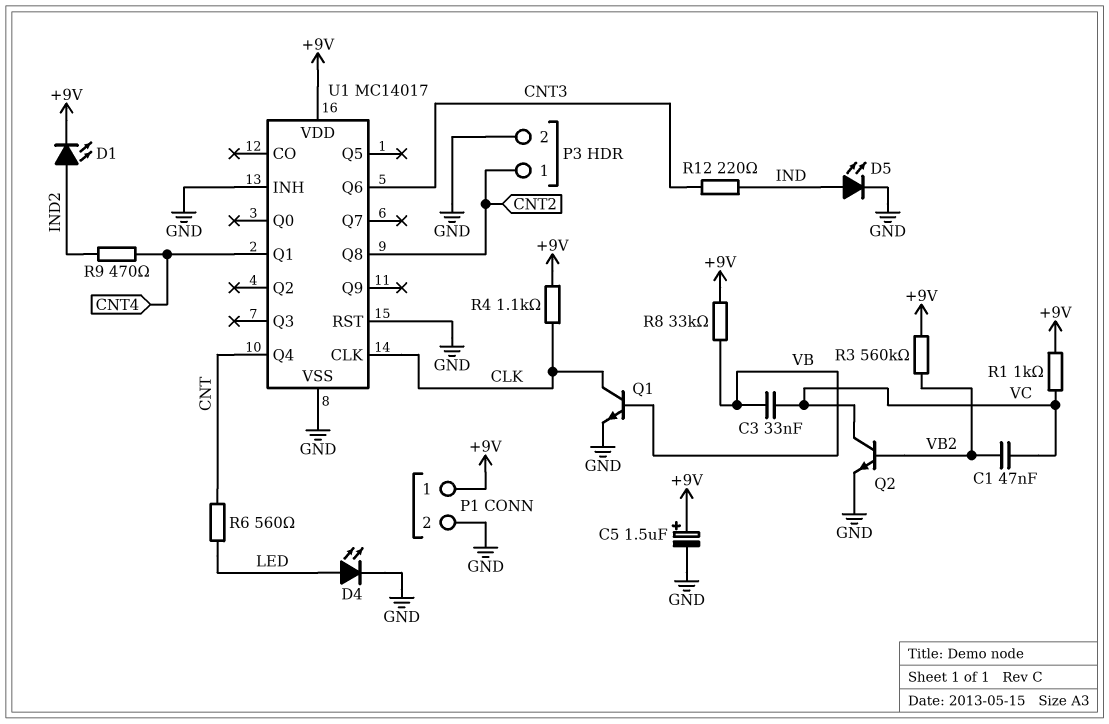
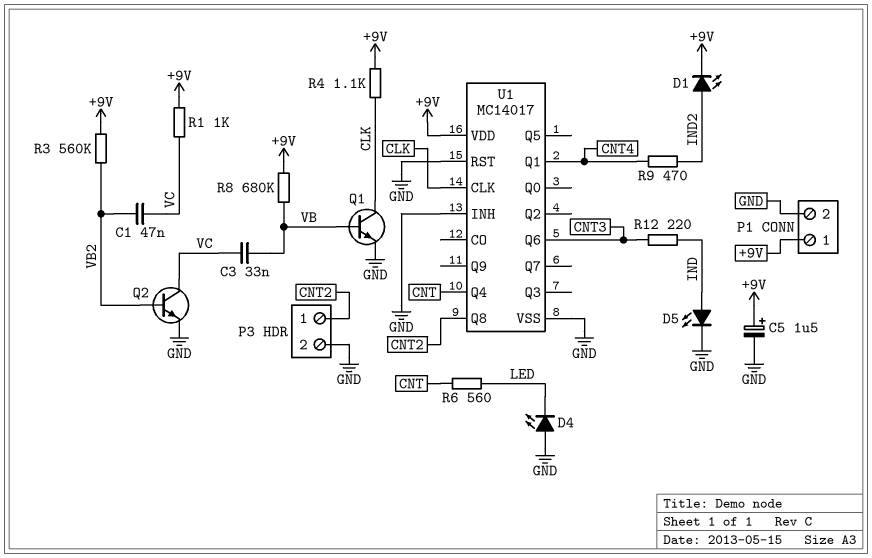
D4: LED (A LED, K GND) -> LED (A GND, K LED)
R8: 33k (+9V, VB) -> 680k (+9V, VB)

